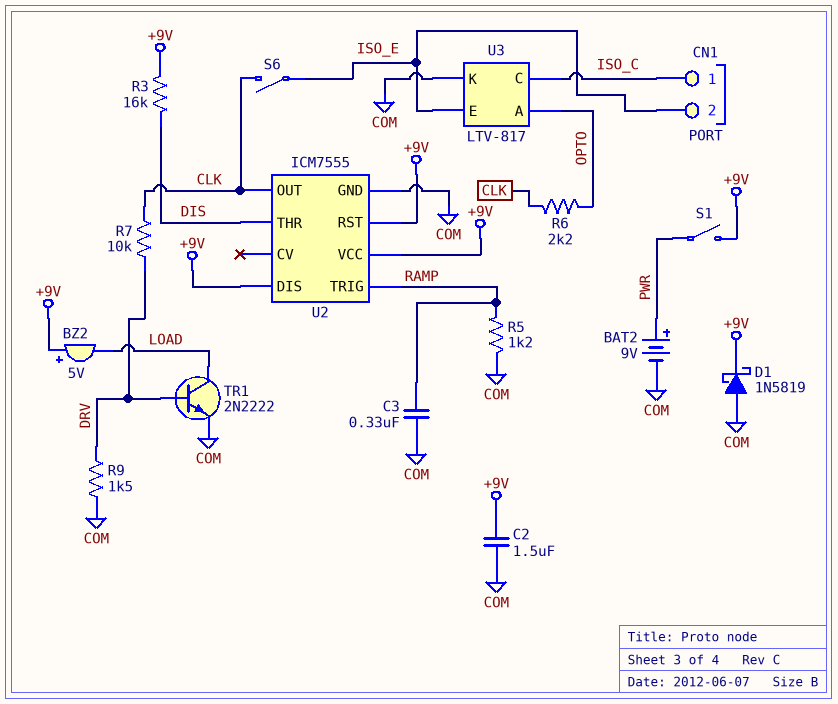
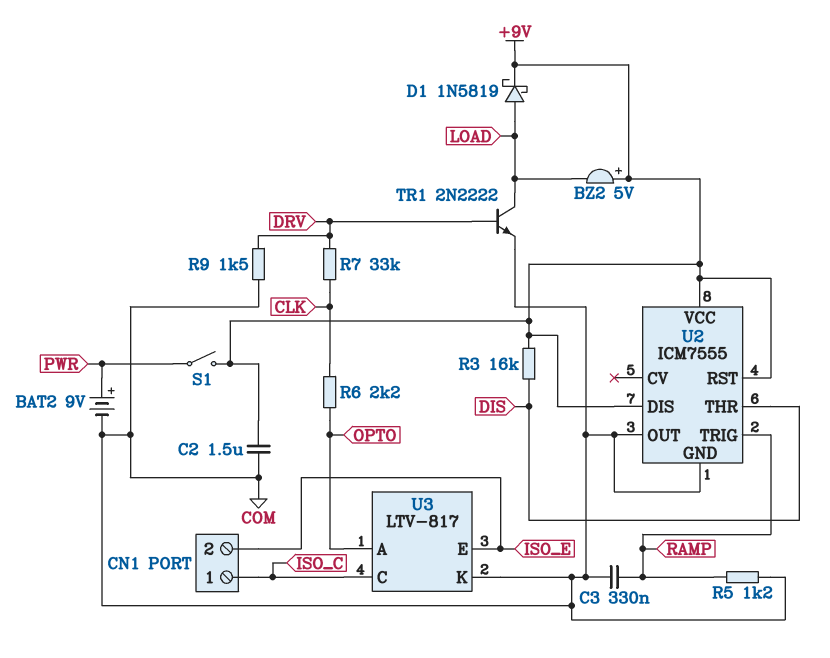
D1: schottky 1N5819 (A COM, K +9V) -> schottky 1N5819 (A LOAD, K +9V)
R7: 10k (CLK, DRV) -> 33k (CLK, DRV)
S6: switch (CLK, ISO_E) -> none
U2 pin OUT: CLK -> COM

